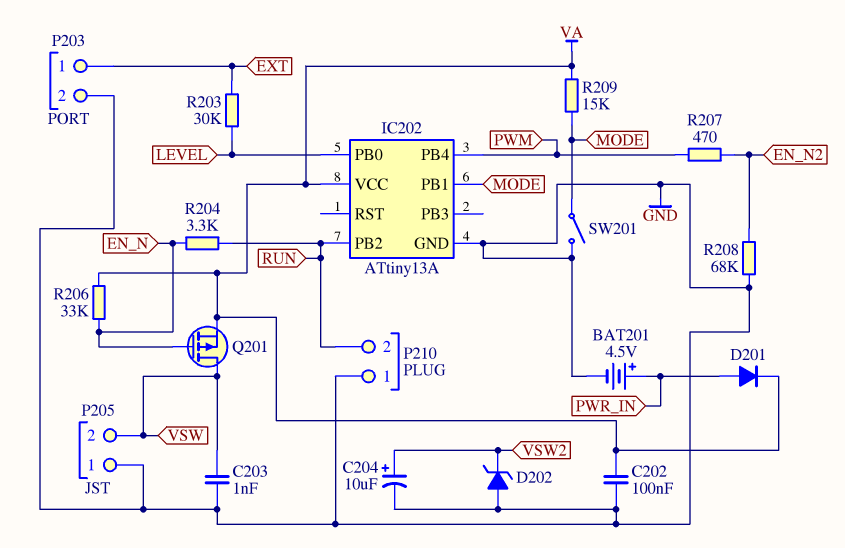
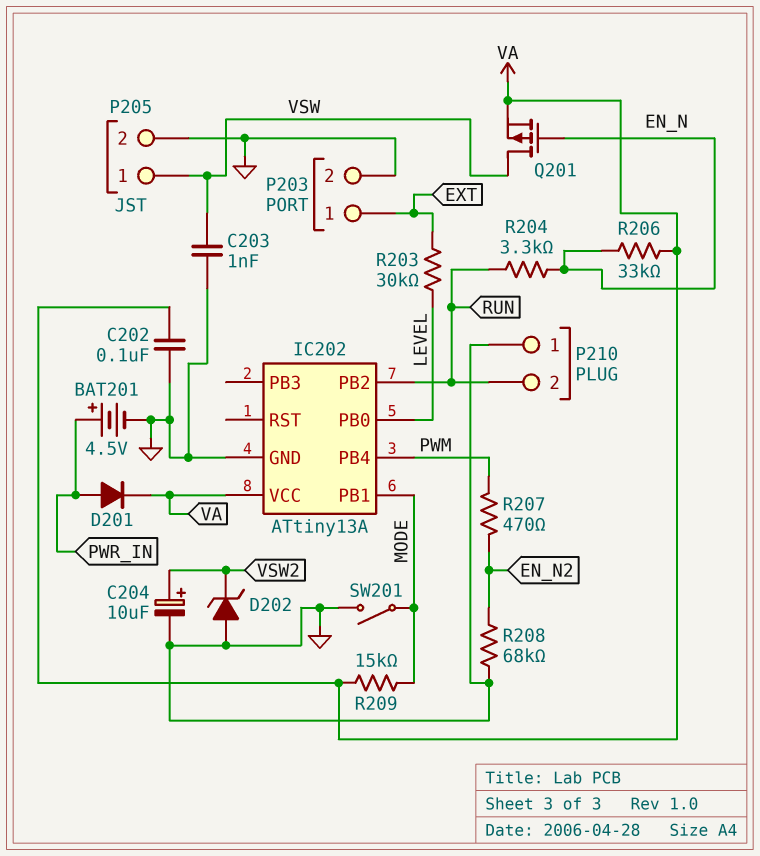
P205 pin 1: GND -> VSW
P205 pin 2: VSW -> GND

